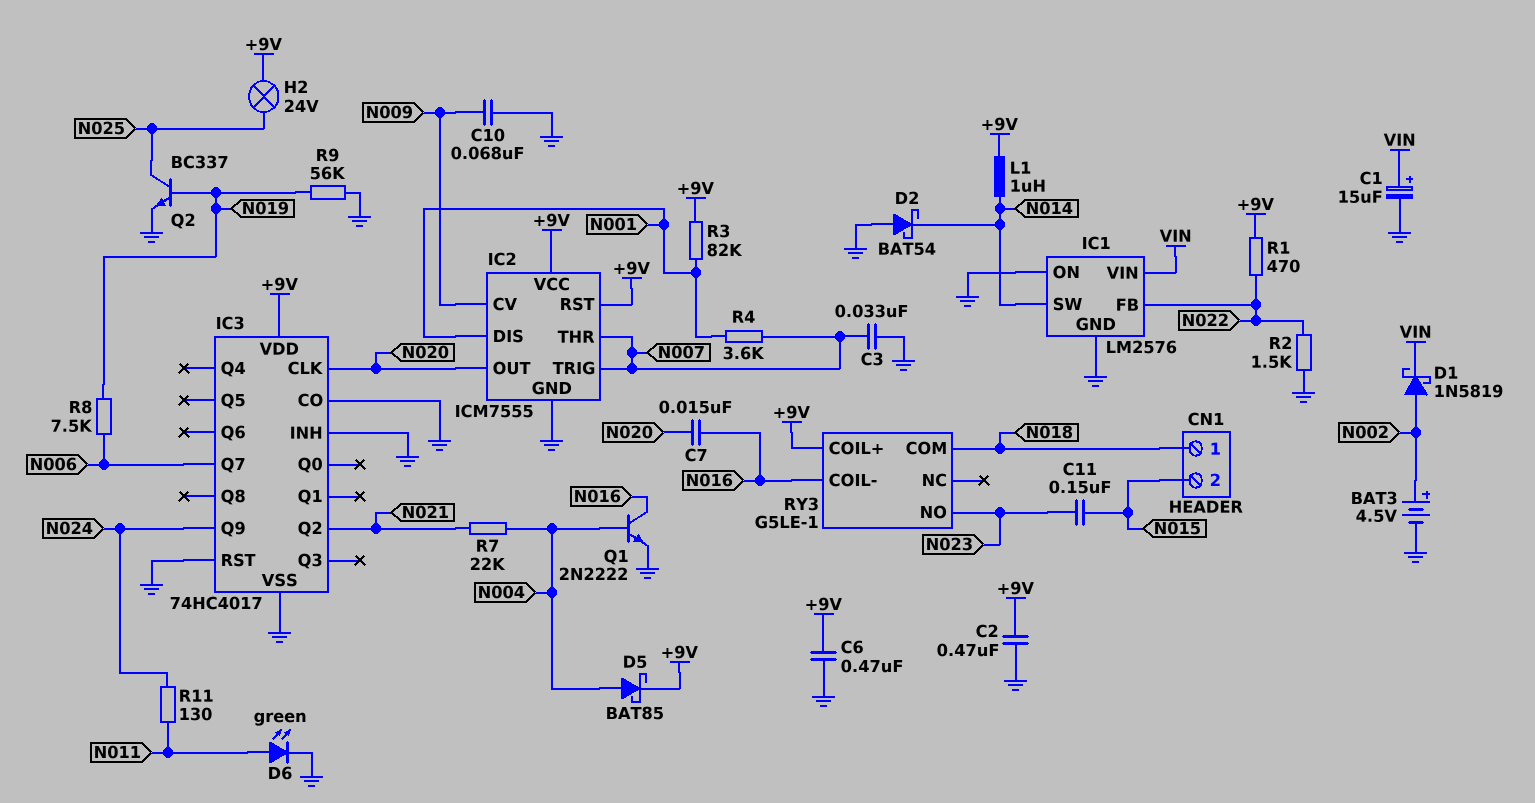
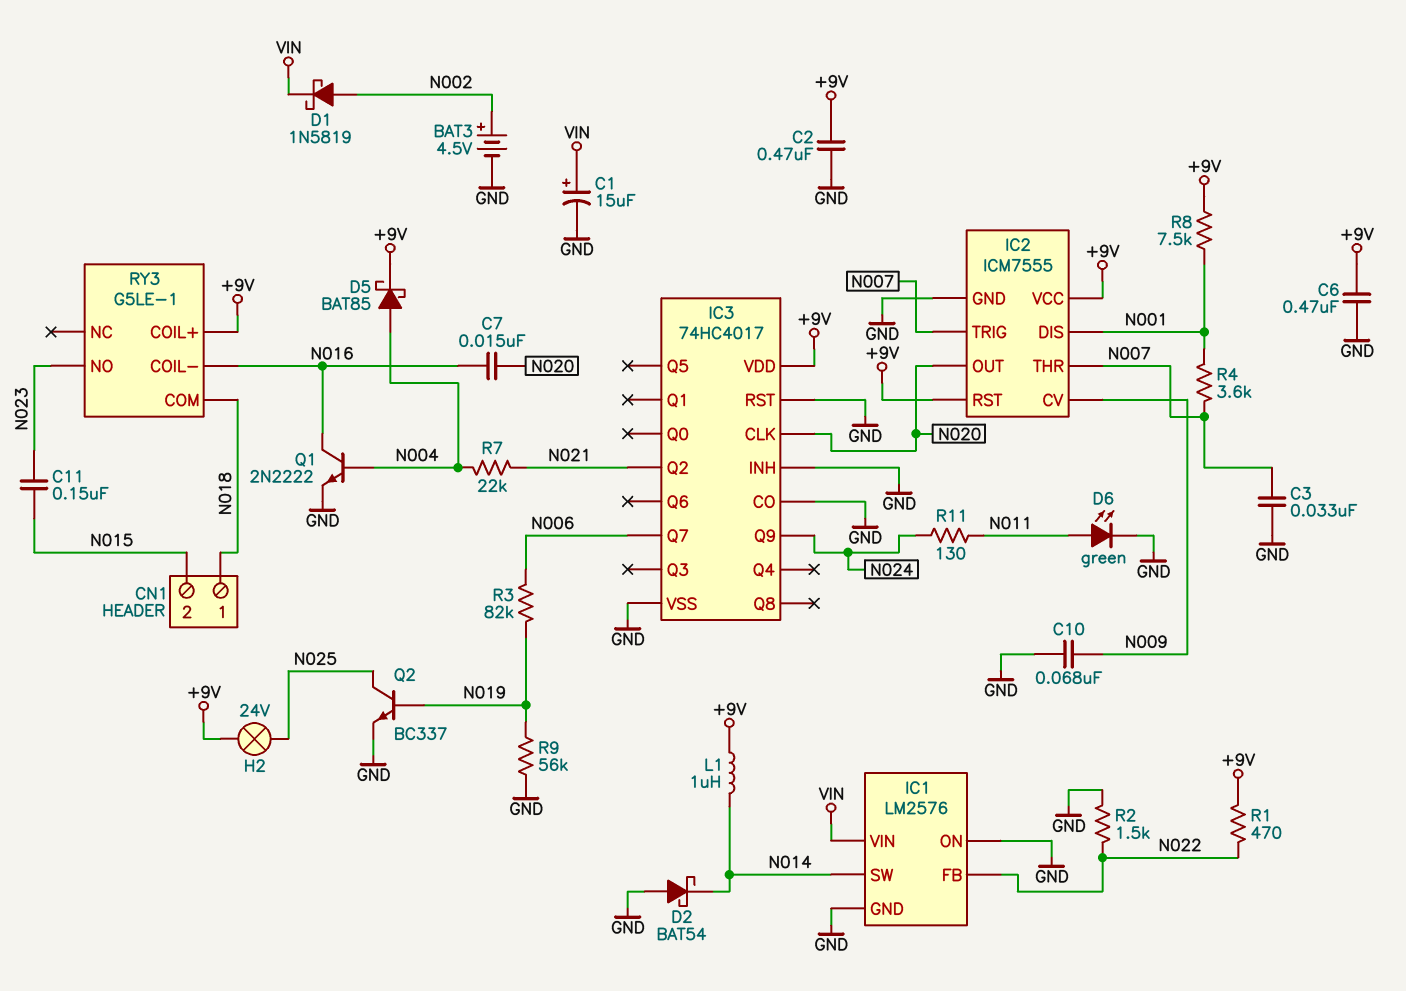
R3: 82k (+9V, N001) -> 82k (N006, N019)
R8: 7.5k (N006, N019) -> 7.5k (+9V, N001)

